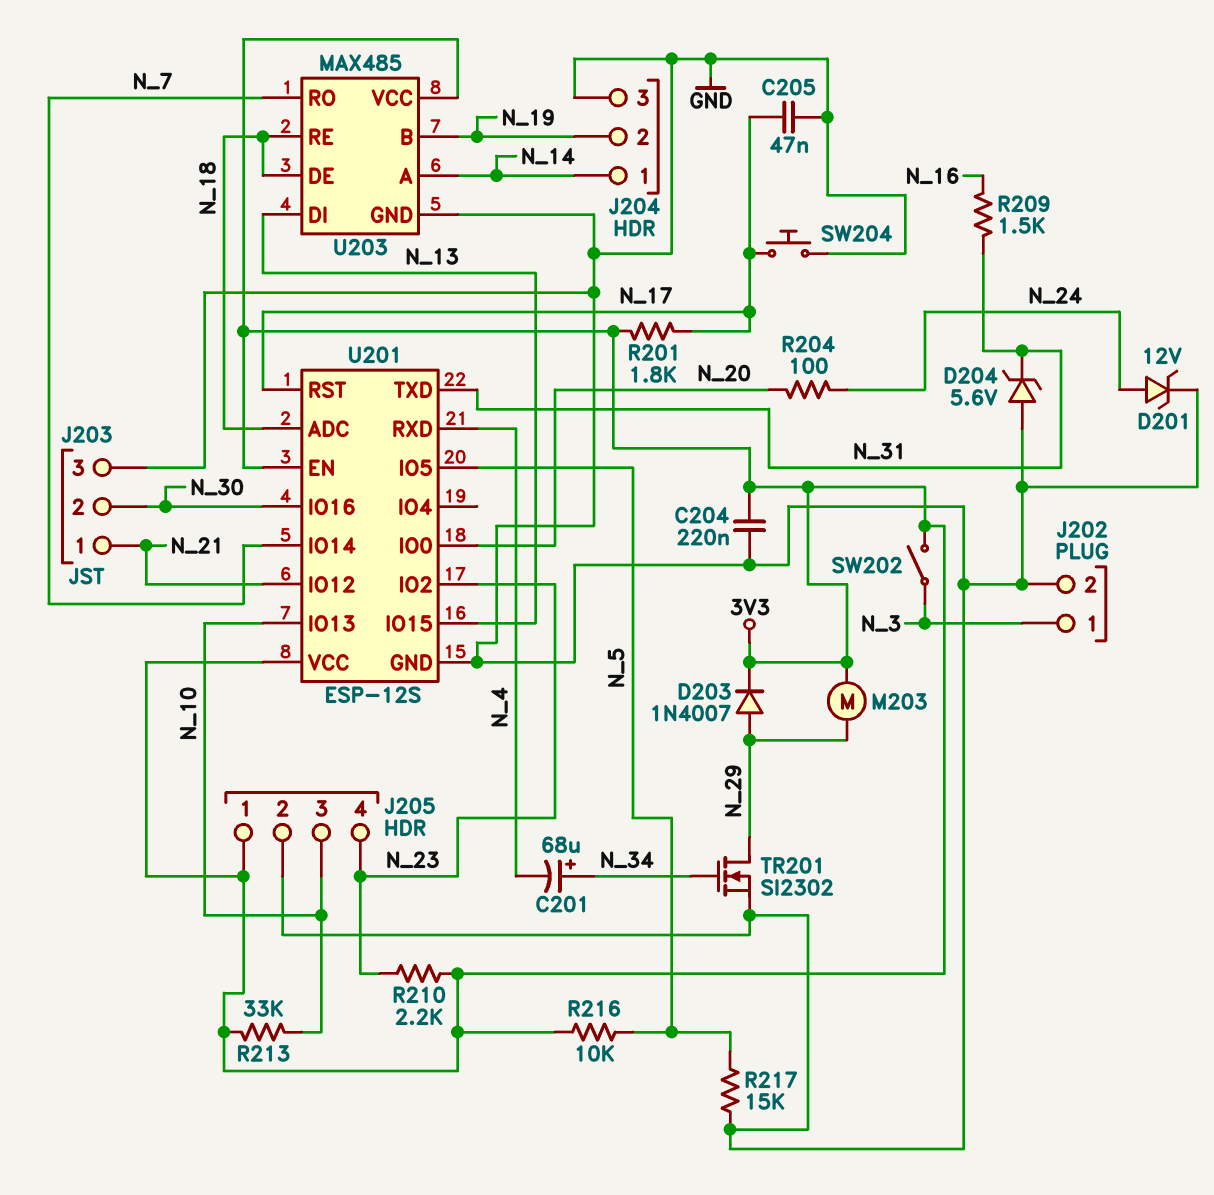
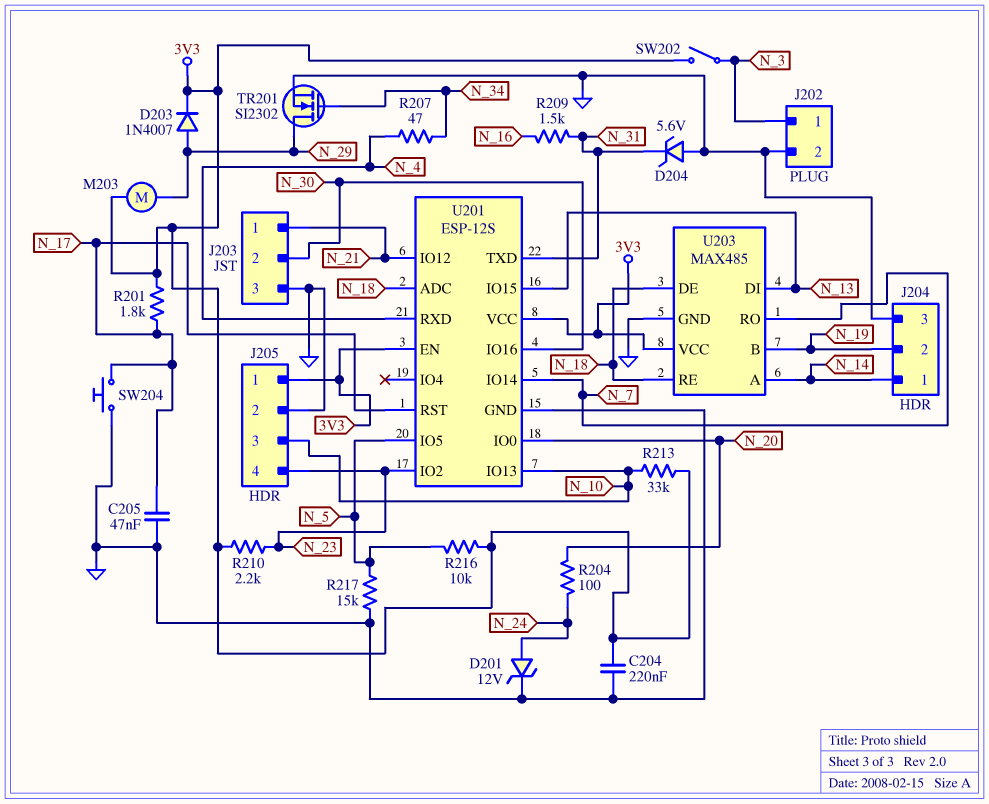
C201: 68uF (plus N_34, minus N_4) -> none
R207: none -> 47 (N_4, N_34)

